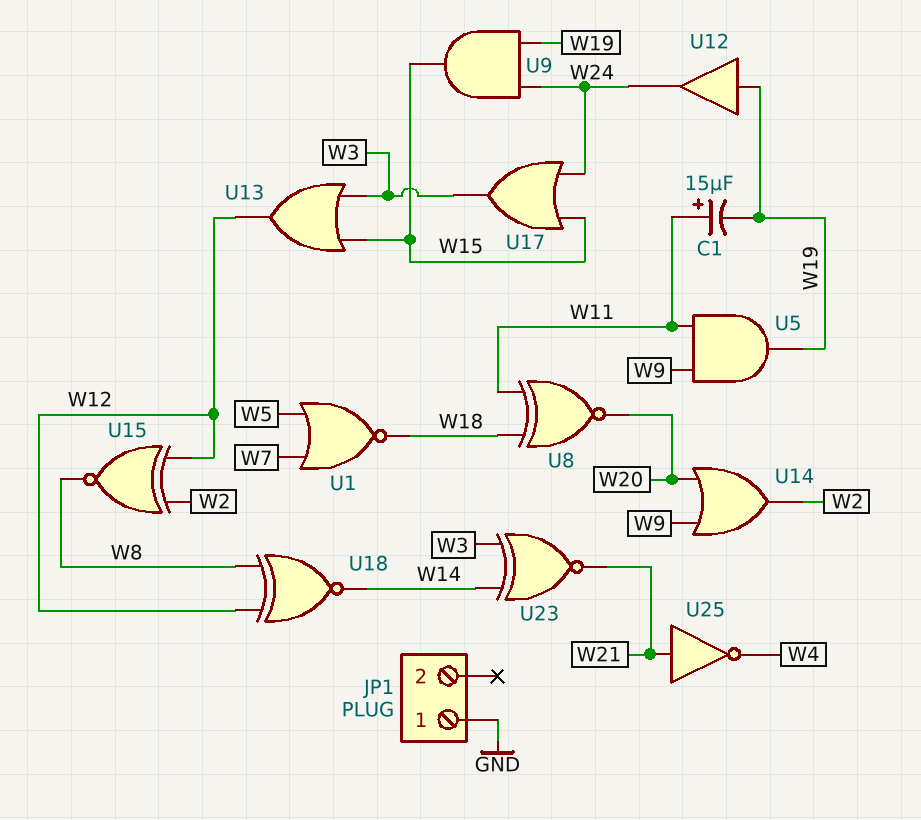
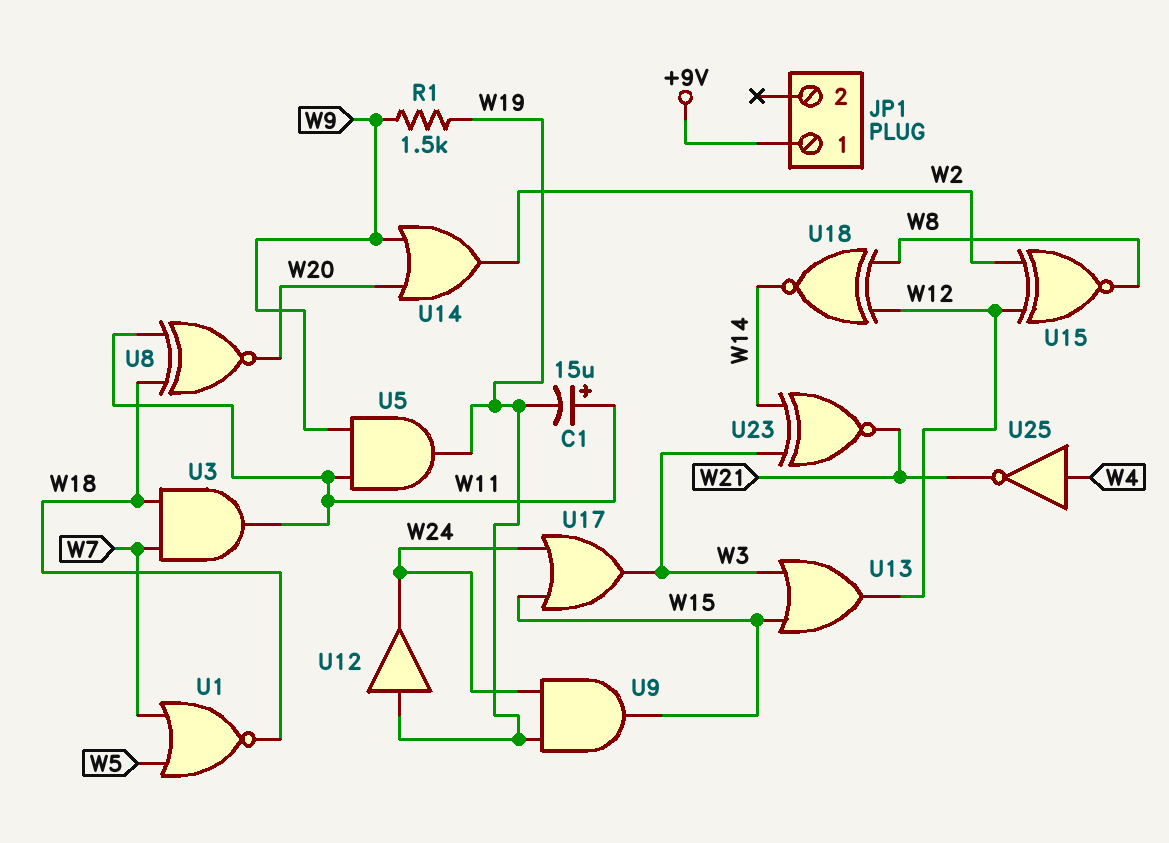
JP1 pin 1: GND -> +9V
R1: none -> 1.5k (W9, W19)
U3: none -> AND (in W7, in W18, out W11)
U25: NOT (in W21, out W4) -> NOT (in W4, out W21)

